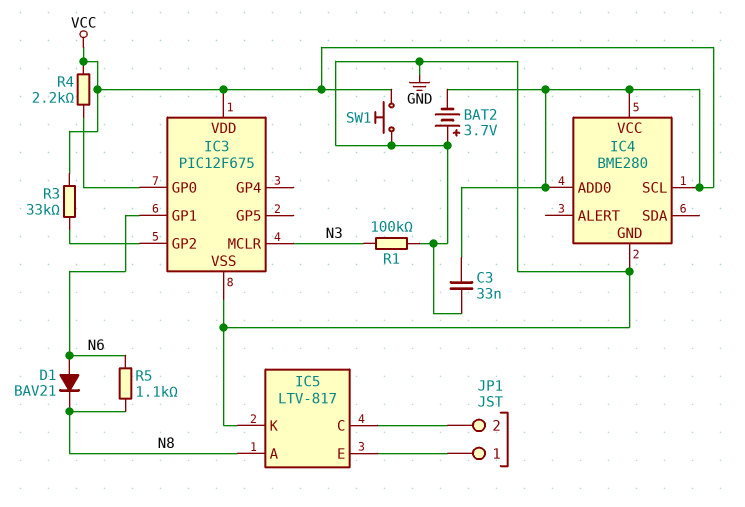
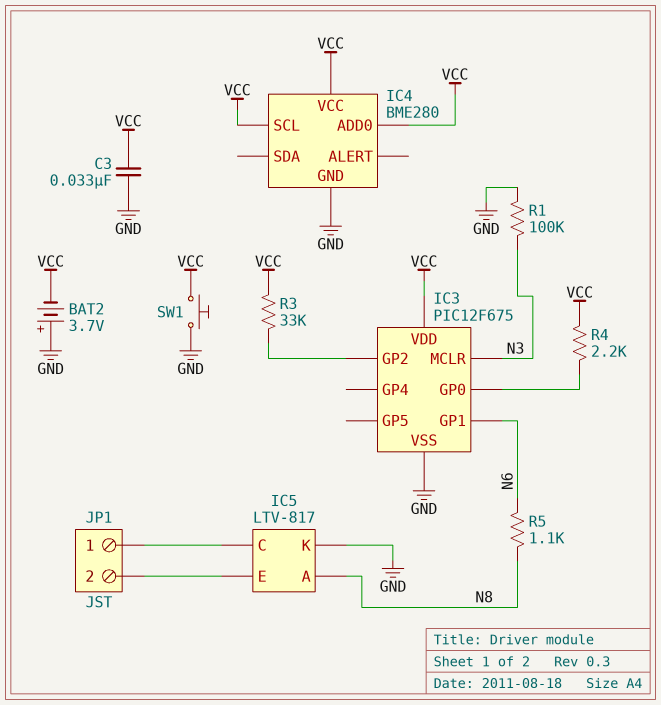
D1: diode BAV21 (A N6, K N8) -> none
JP1 pin 1: IC5/E -> IC5/C
JP1 pin 2: IC5/C -> IC5/E

